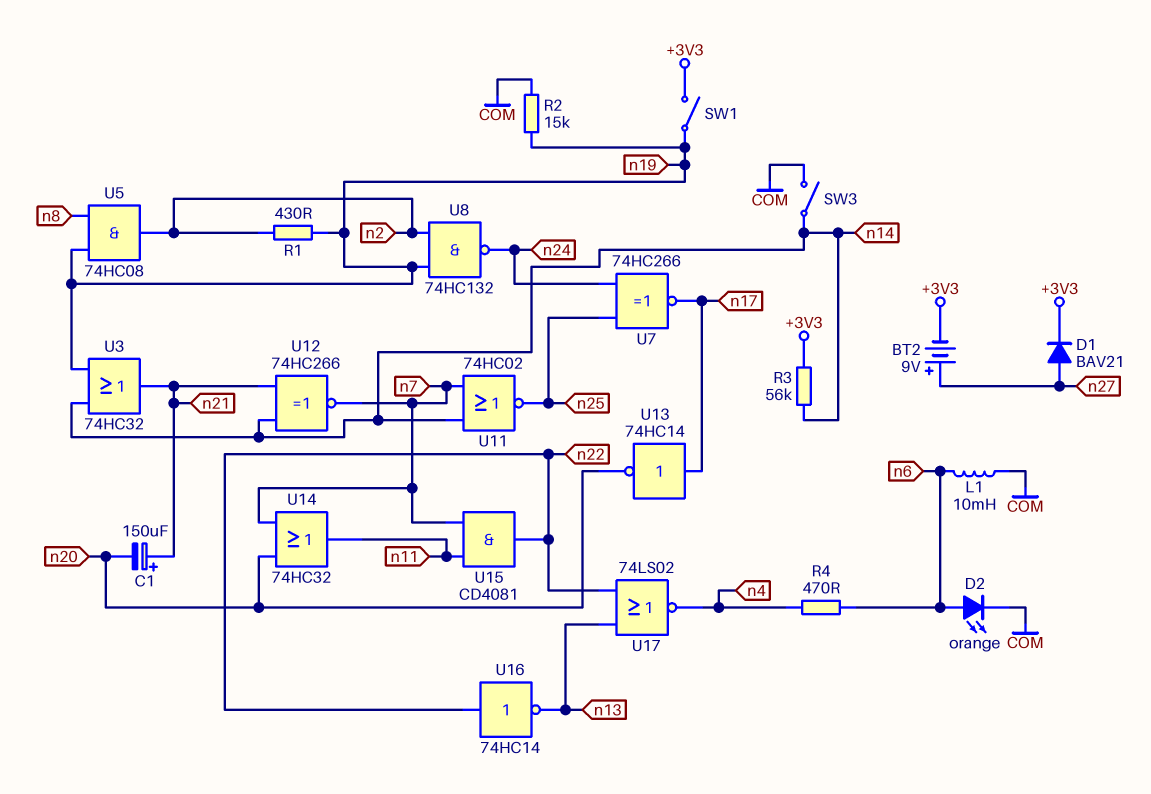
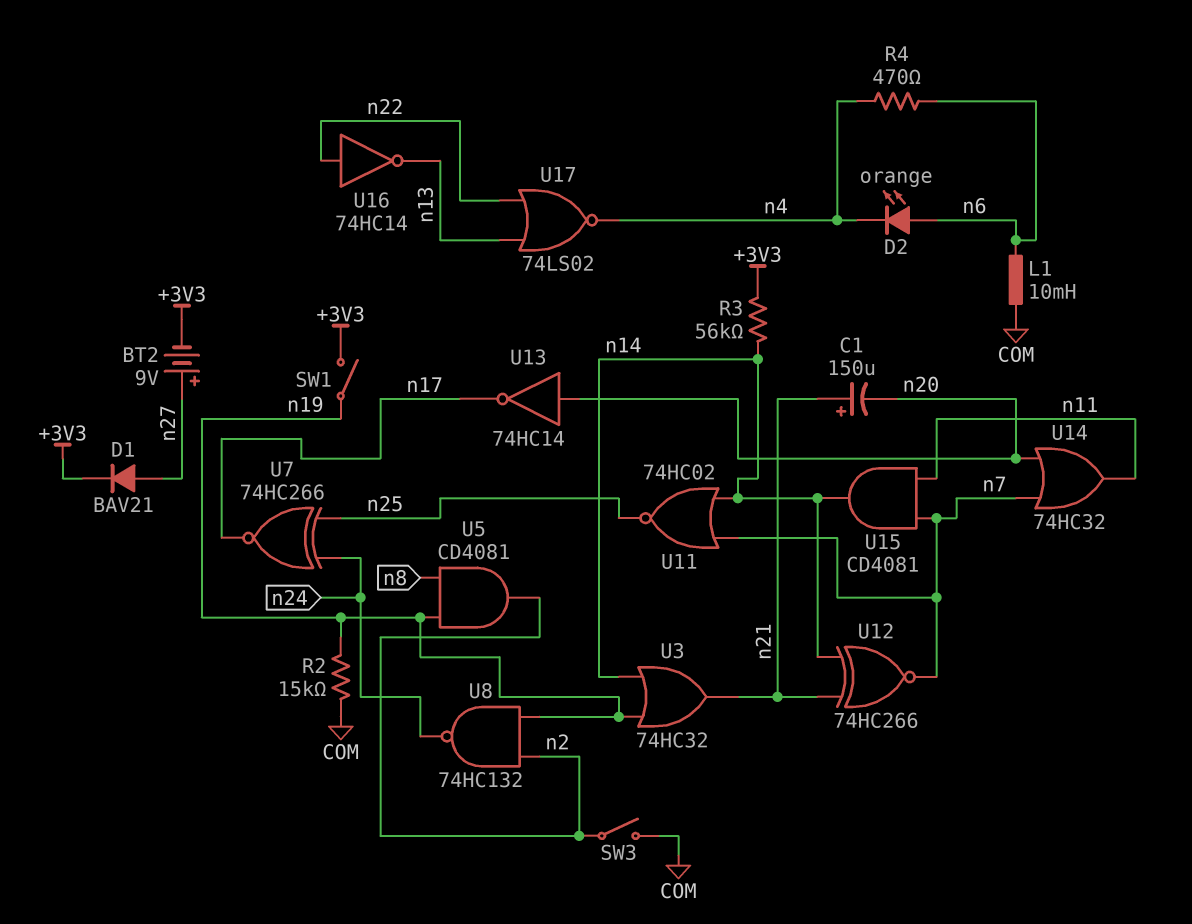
D2: LED orange (A n6, K COM) -> LED orange (A n6, K n4)
R1: 430 (n2, n19) -> none
SW3: switch (COM, n14) -> switch (COM, n2)
U5: AND 74HC08 (in n8, in n19, out n2) -> AND CD4081 (in n8, in n19, out n2)
U13: NOT 74HC14 (in n17, out n20) -> NOT 74HC14 (in n20, out n17)
U15: AND CD4081 (in n7, in n11, out n22) -> AND CD4081 (in n7, in n11, out n14)

